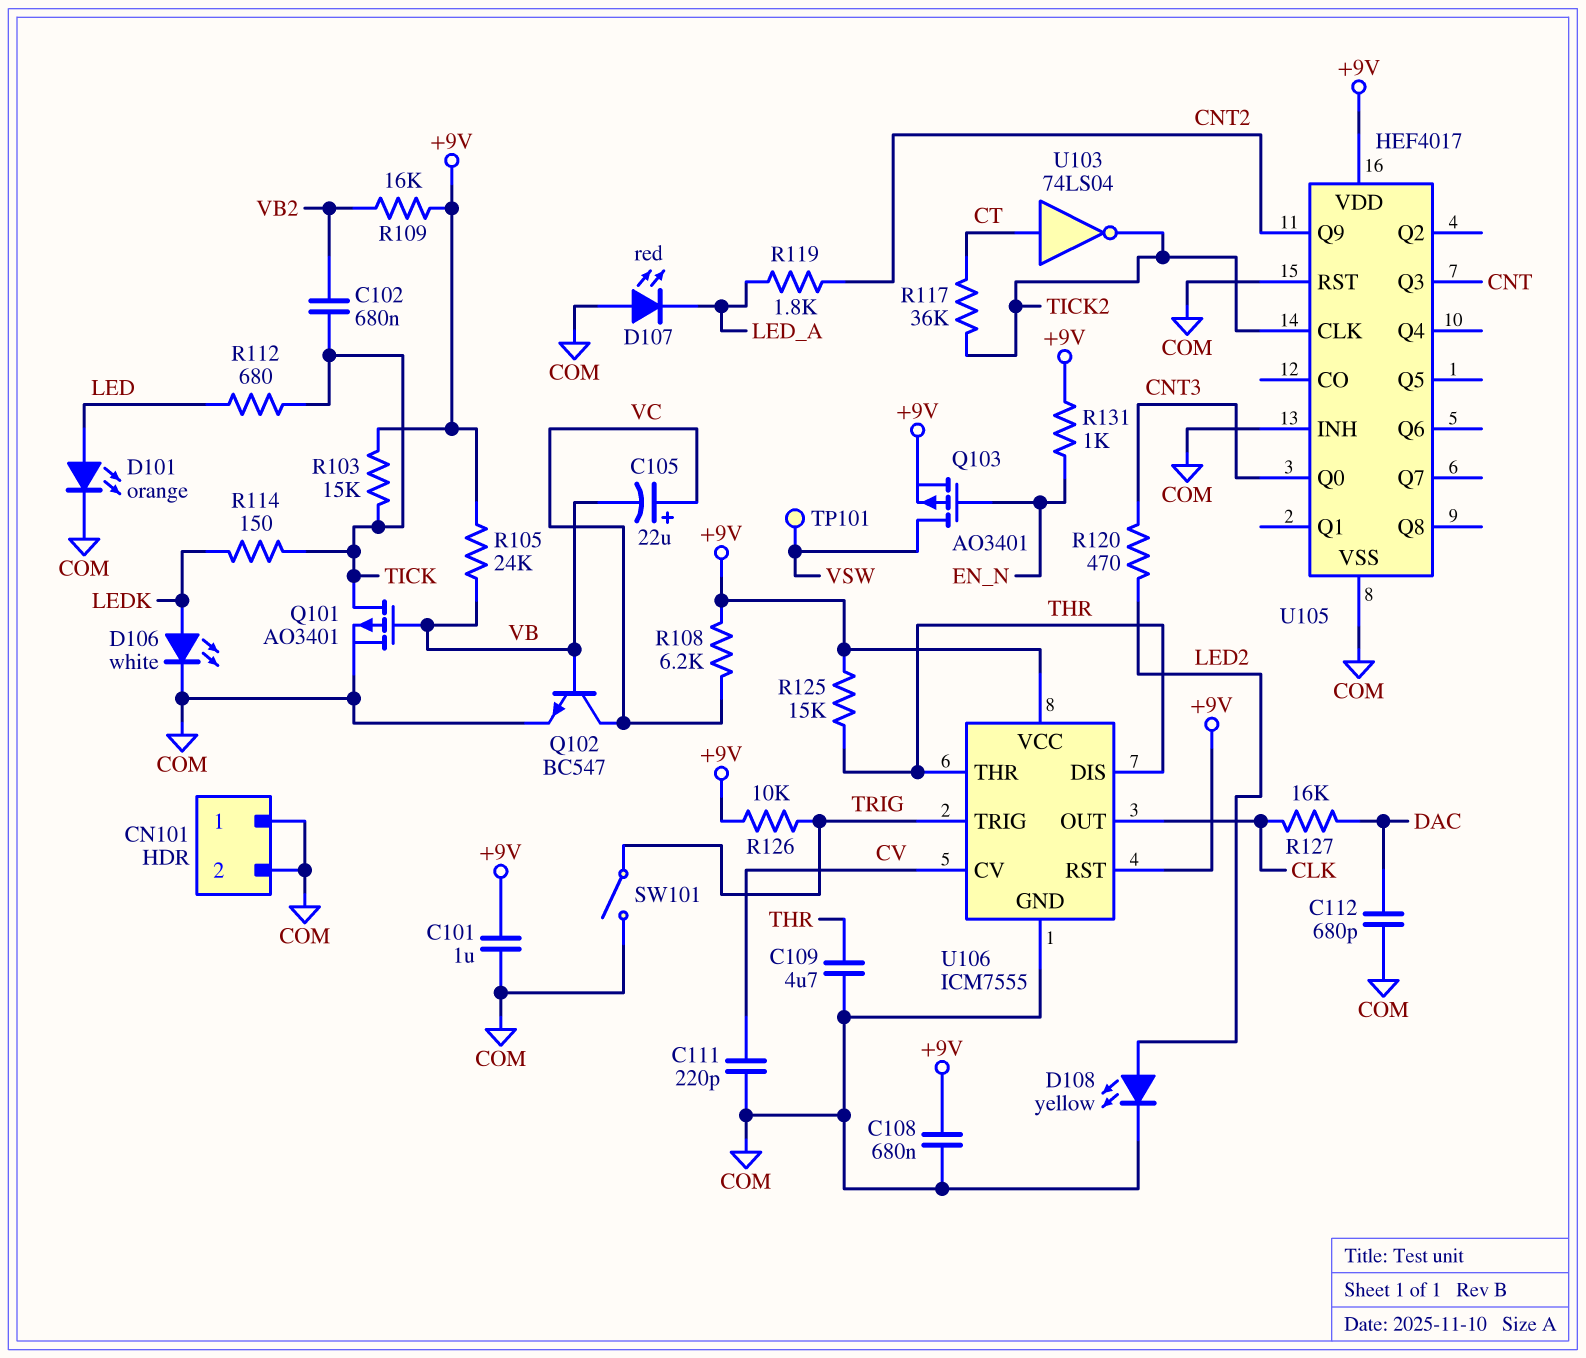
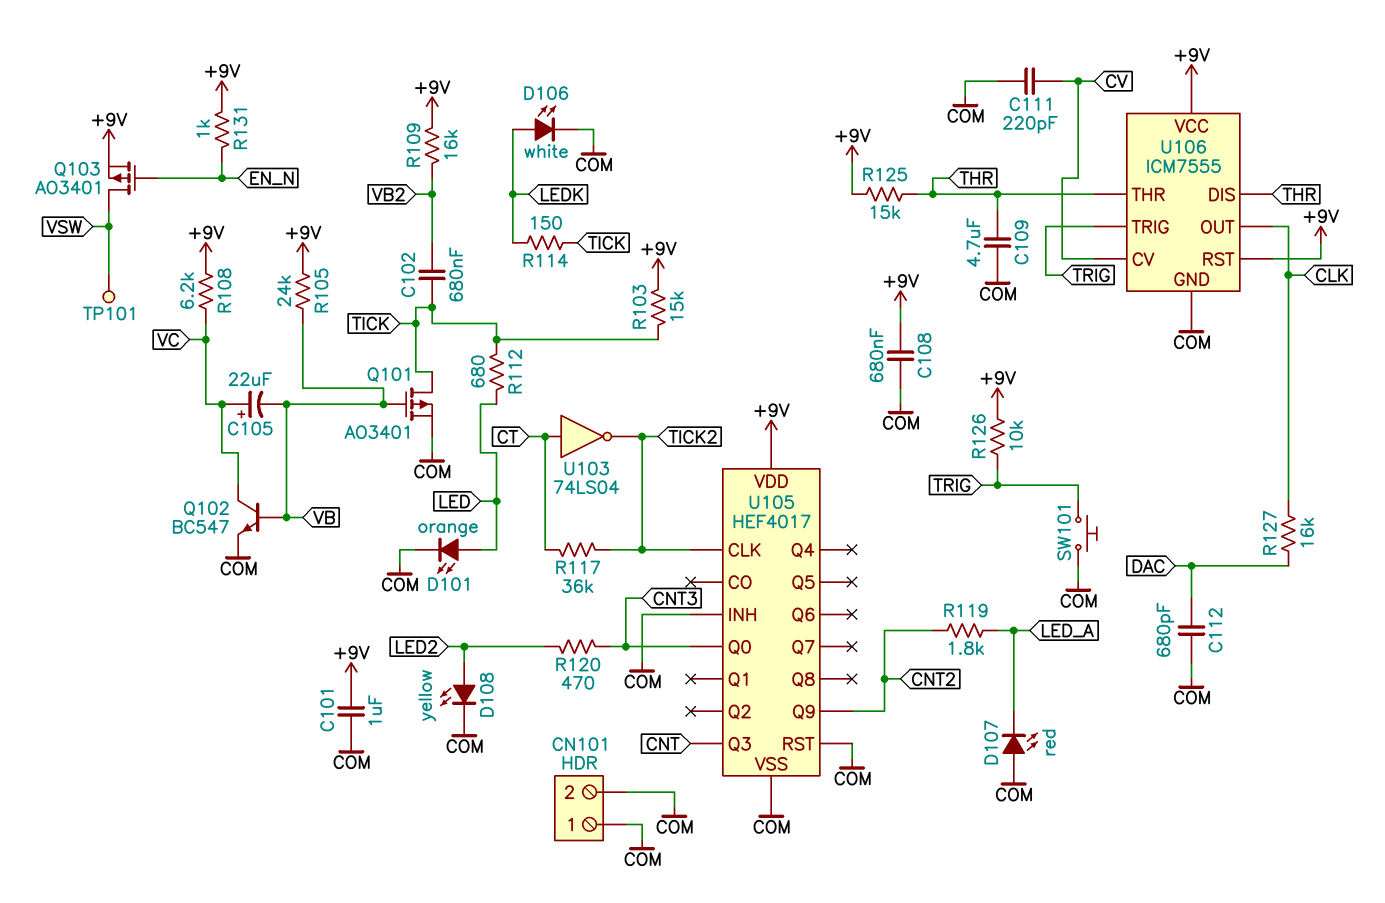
SW101: switch (COM, TRIG) -> button (COM, TRIG)

